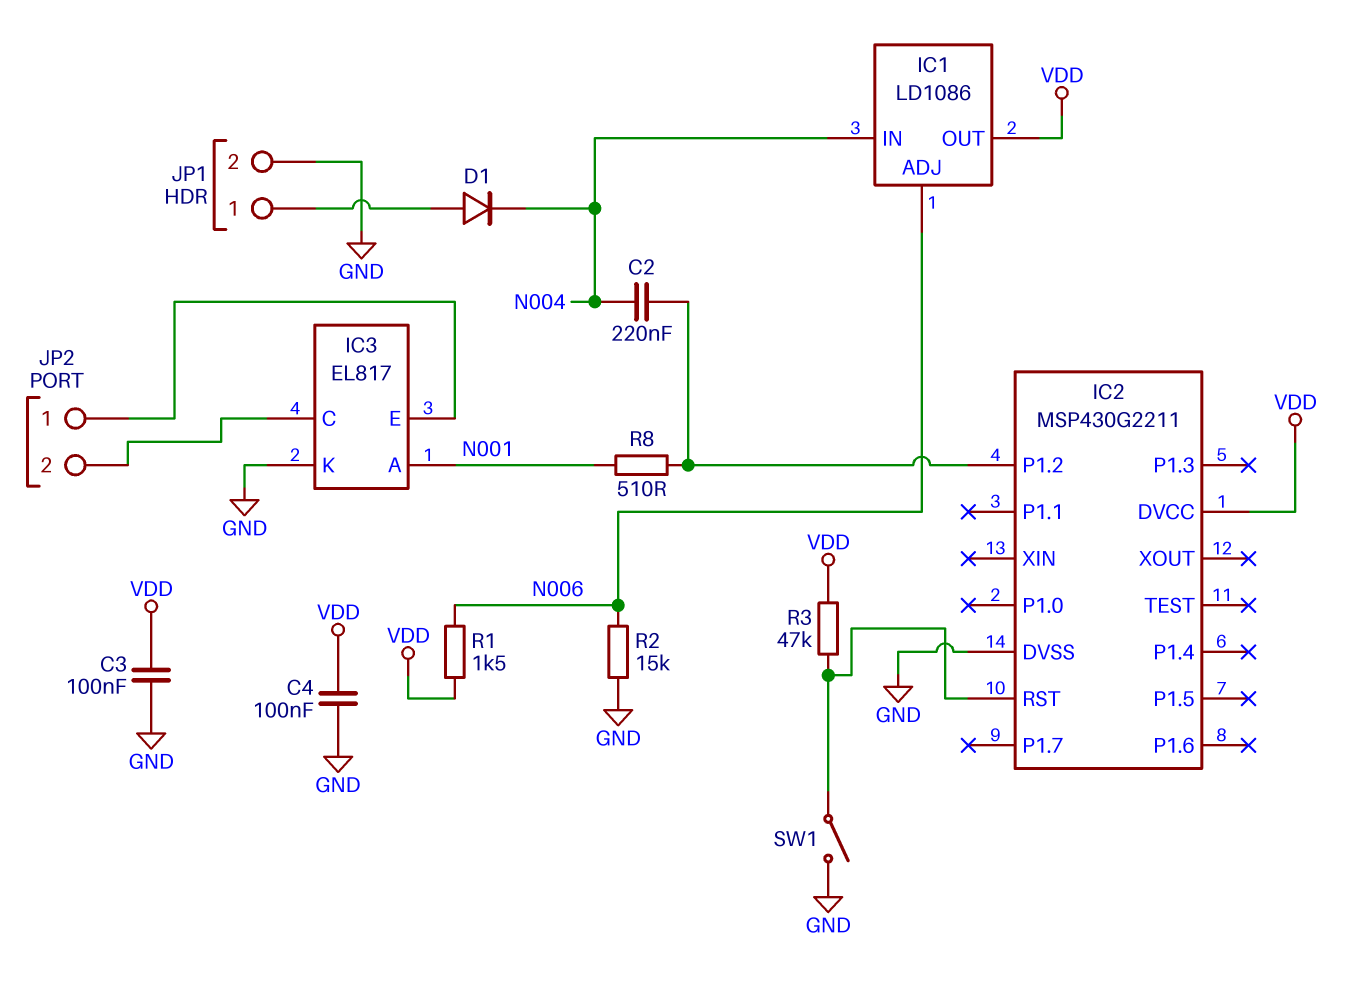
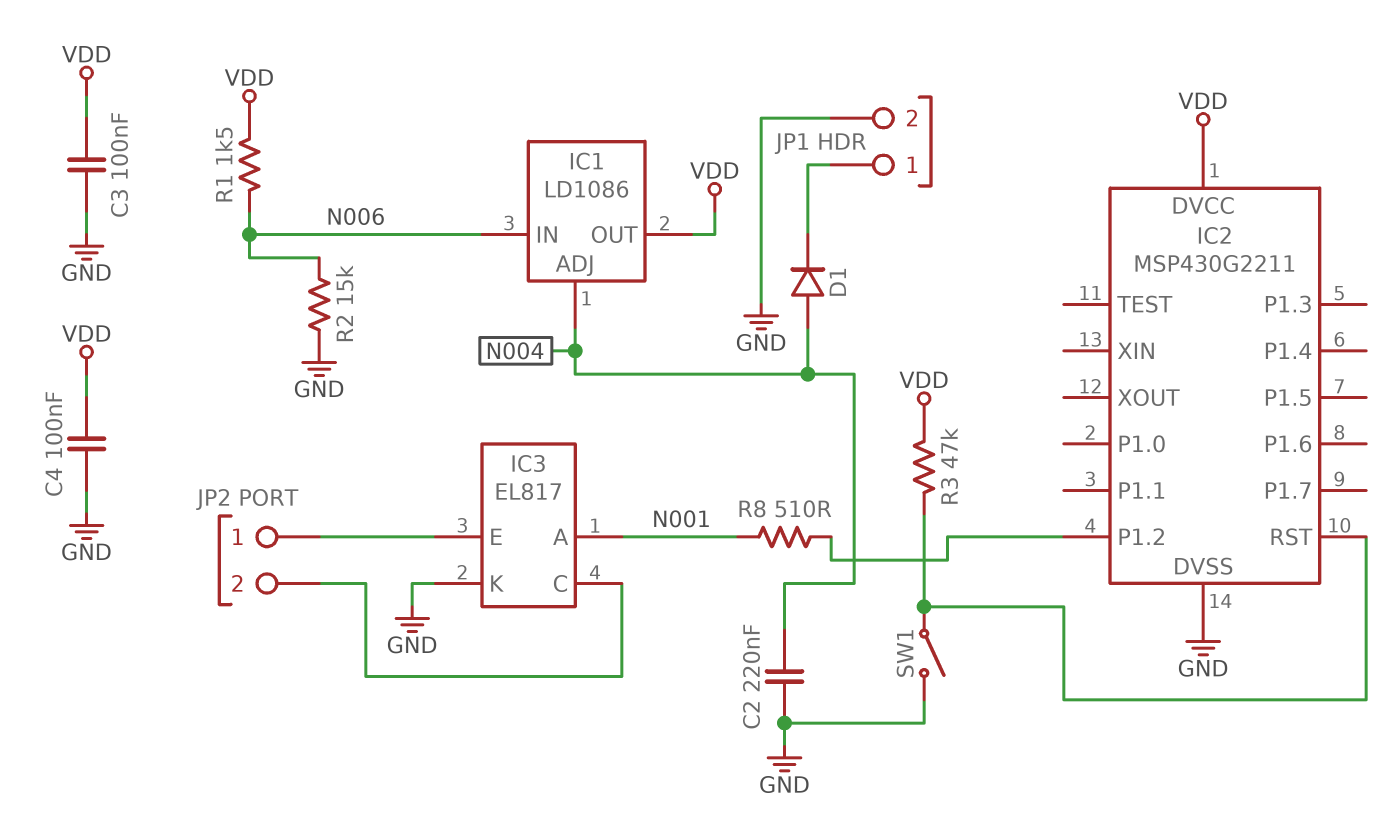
C2: 220nF (IC2/P1.2, N004) -> 220nF (GND, N004)
D1: diode (A JP1/1, K N004) -> diode (A N004, K JP1/1)
IC1 pin ADJ: N006 -> N004
IC1 pin IN: N004 -> N006

